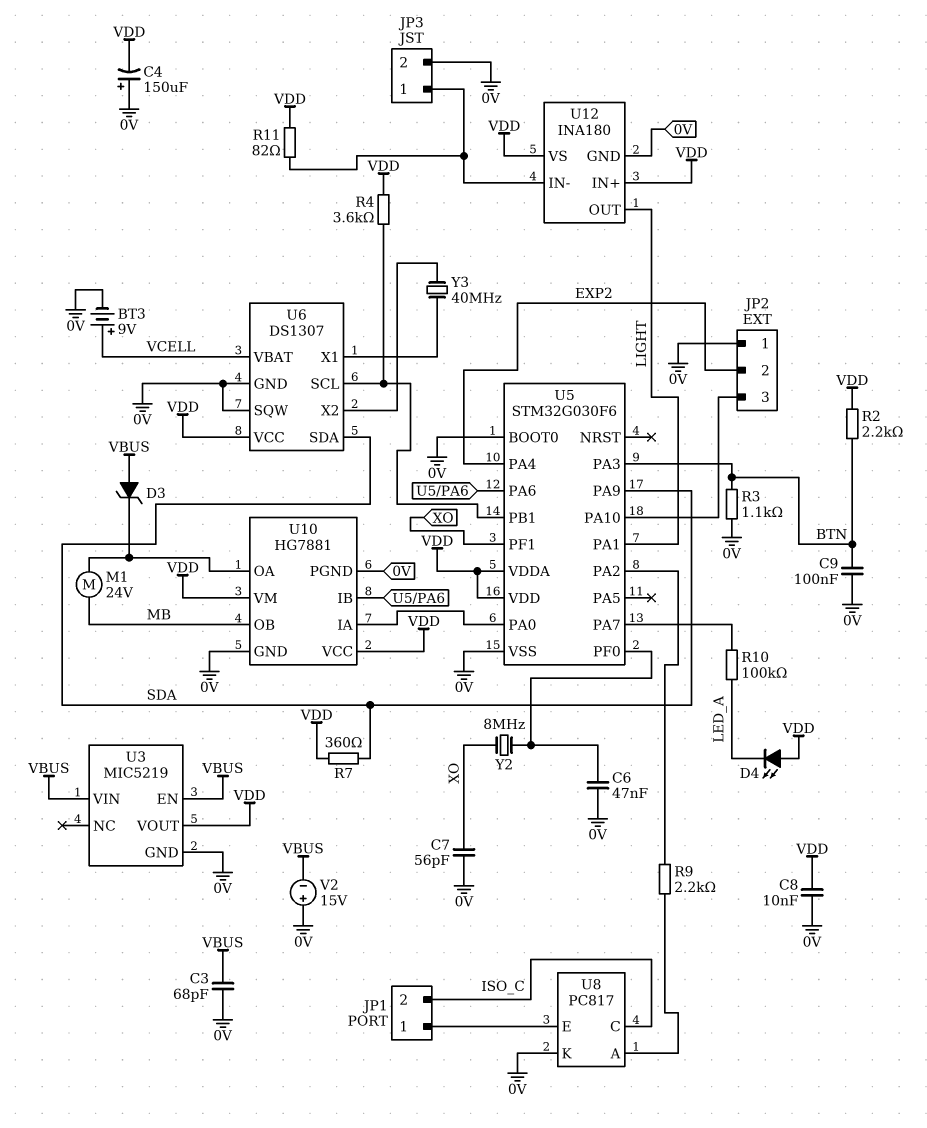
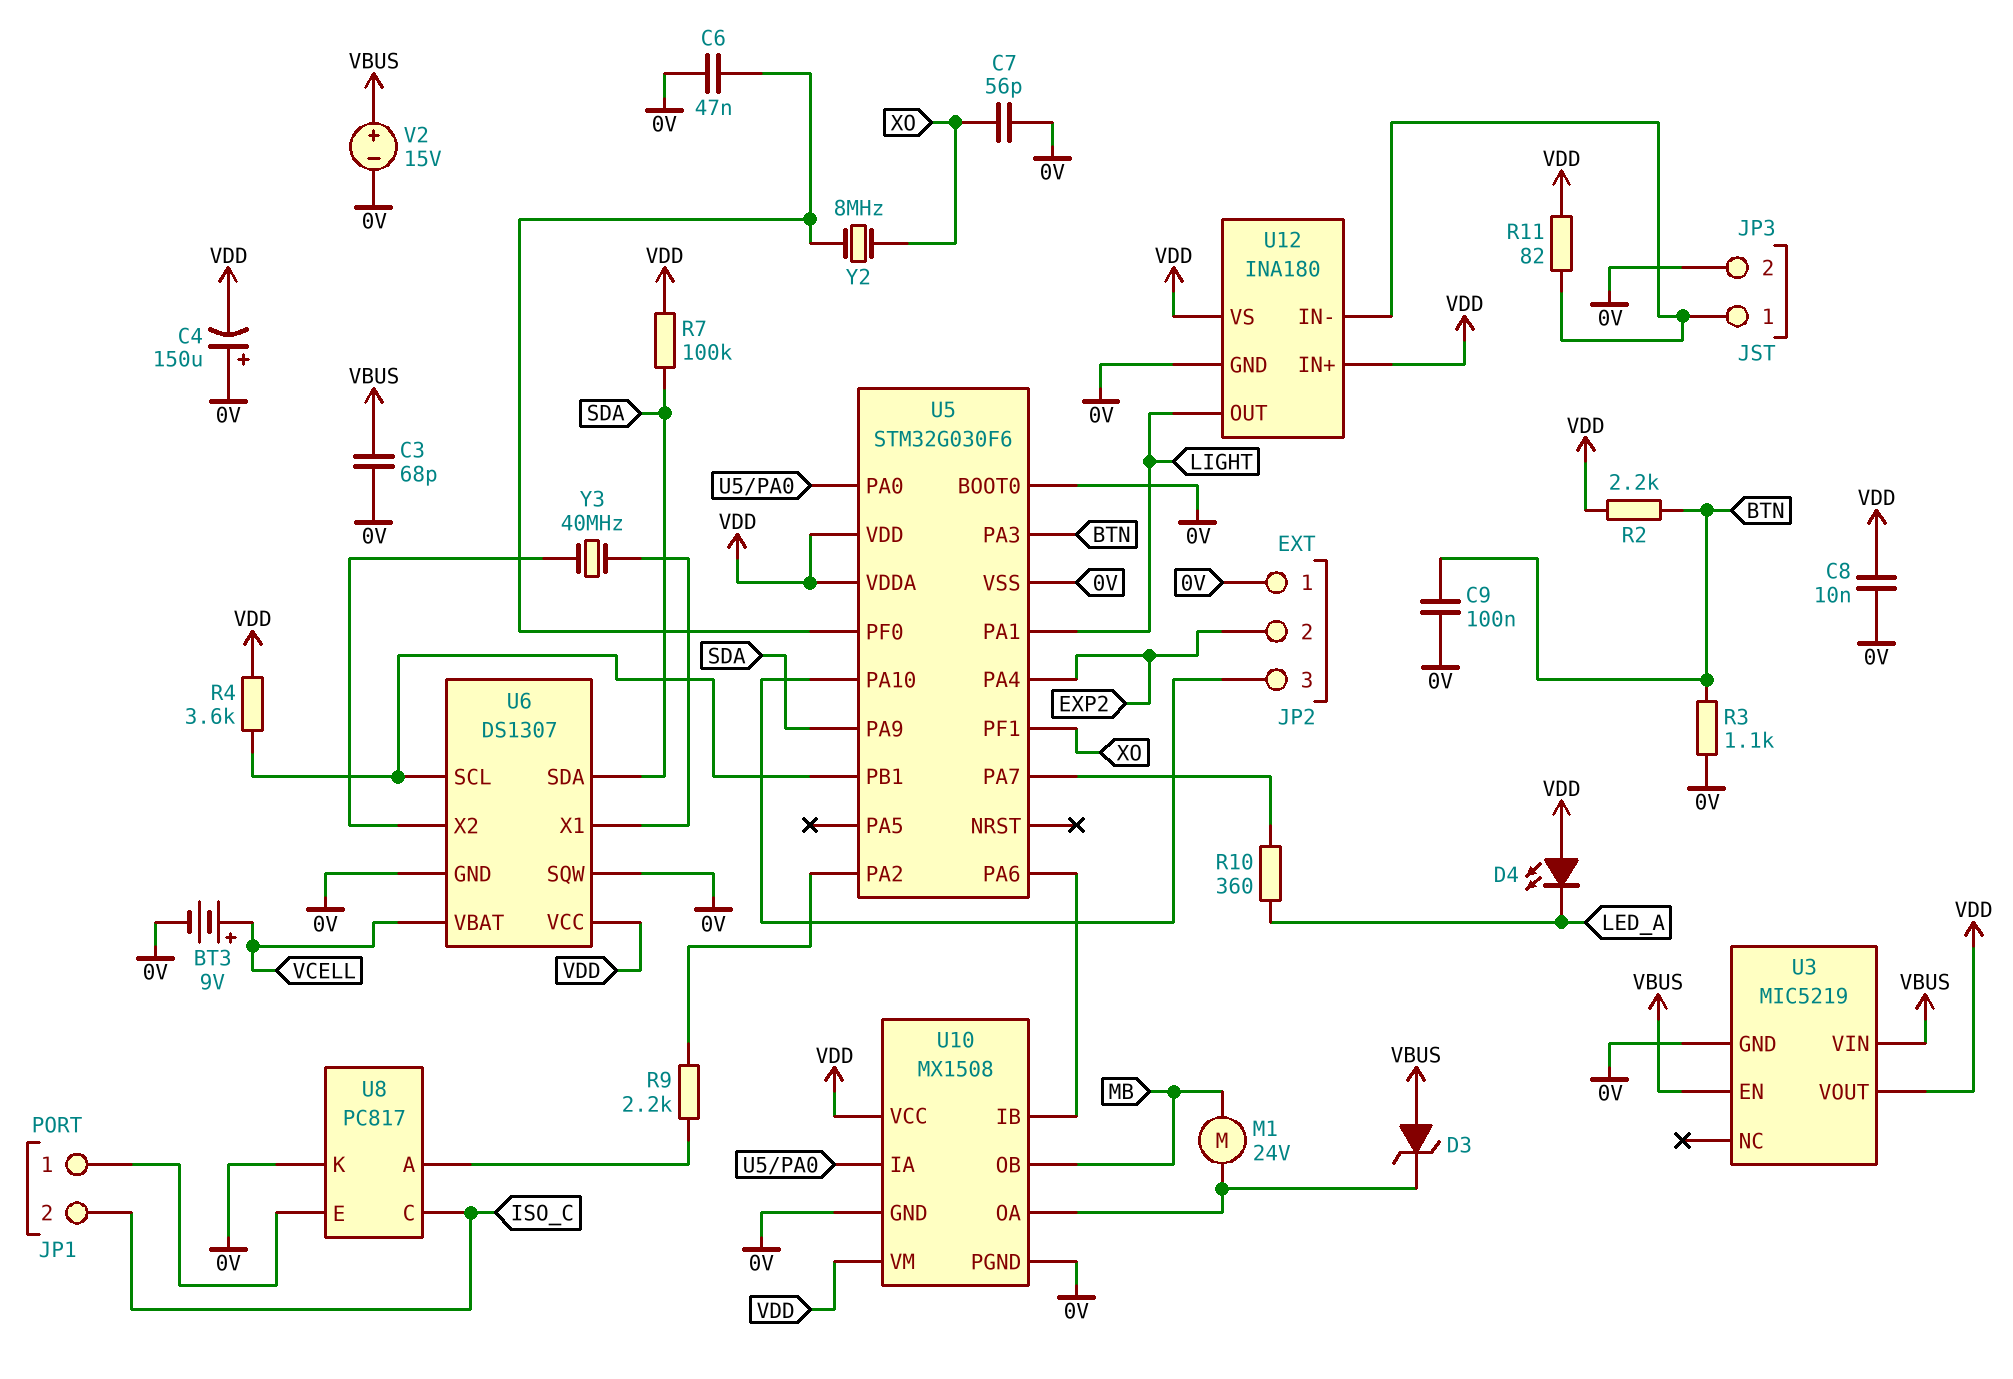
R7: 360 (SDA, VDD) -> 100k (SDA, VDD)
R10: 100k (LED_A, U5/PA7) -> 360 (LED_A, U5/PA7)
U10: HG7881 -> MX1508
V2: 15V (plus 0V, minus VBUS) -> 15V (plus VBUS, minus 0V)

